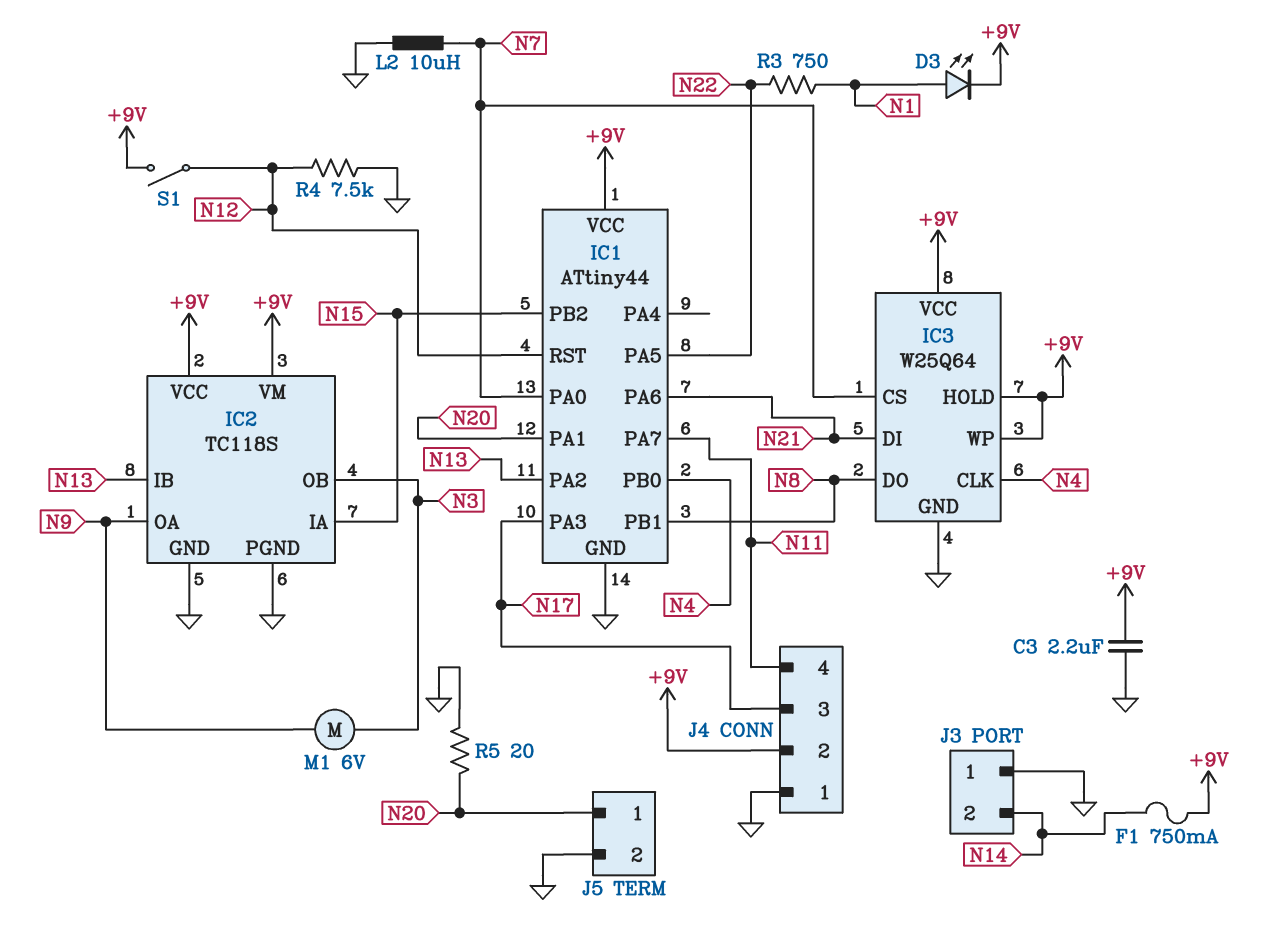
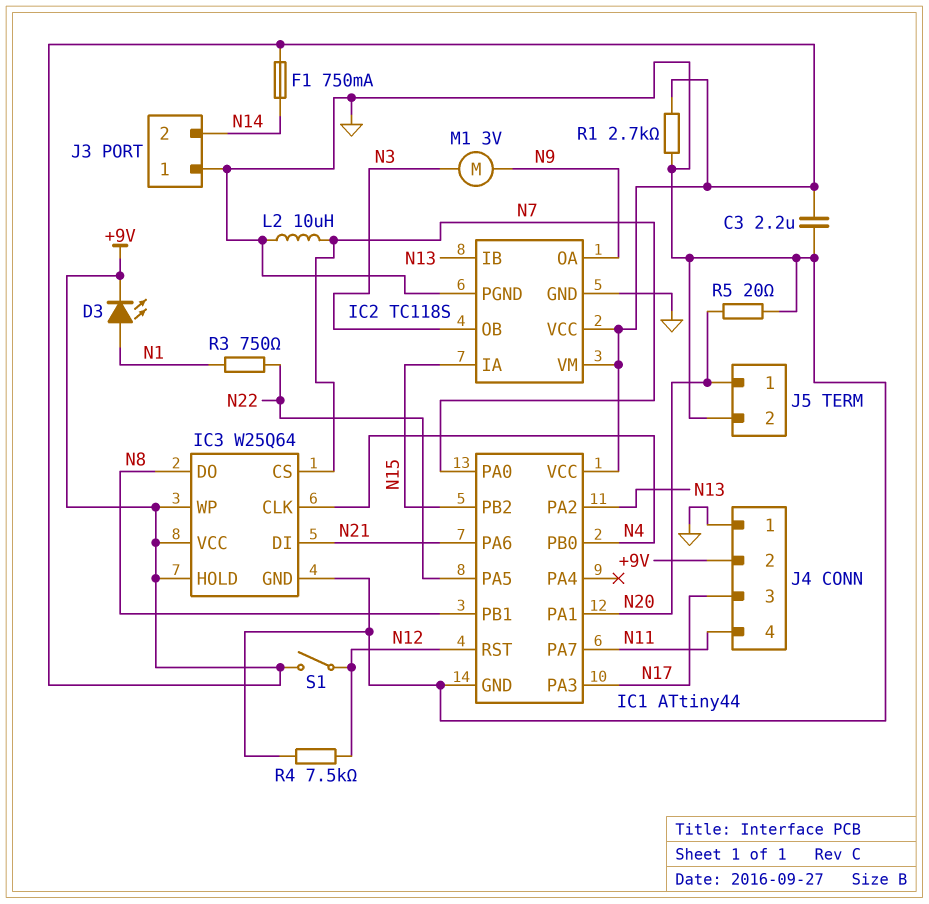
M1: motor 6V (N3, N9) -> motor 3V (N3, N9)
R1: none -> 2.7k (+9V, GND)

